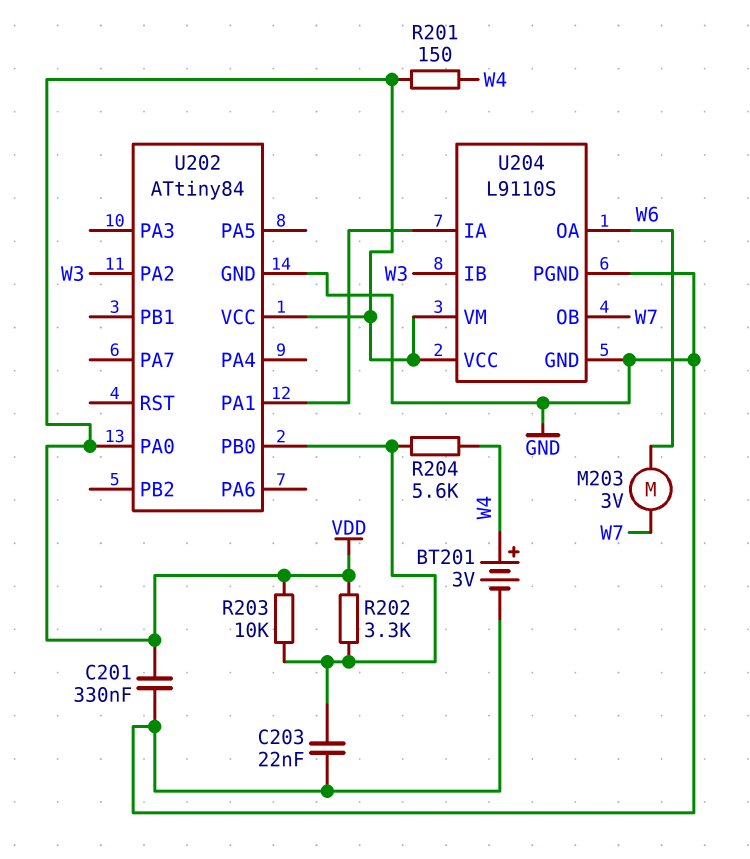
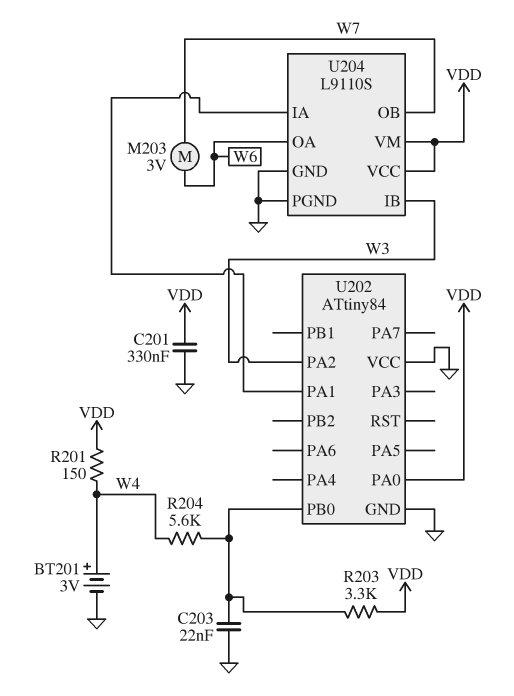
R202: 3.3k (U202/PB0, VDD) -> none
R203: 10k (U202/PB0, VDD) -> 3.3k (U202/PB0, VDD)
U202 pin VCC: VDD -> GND

